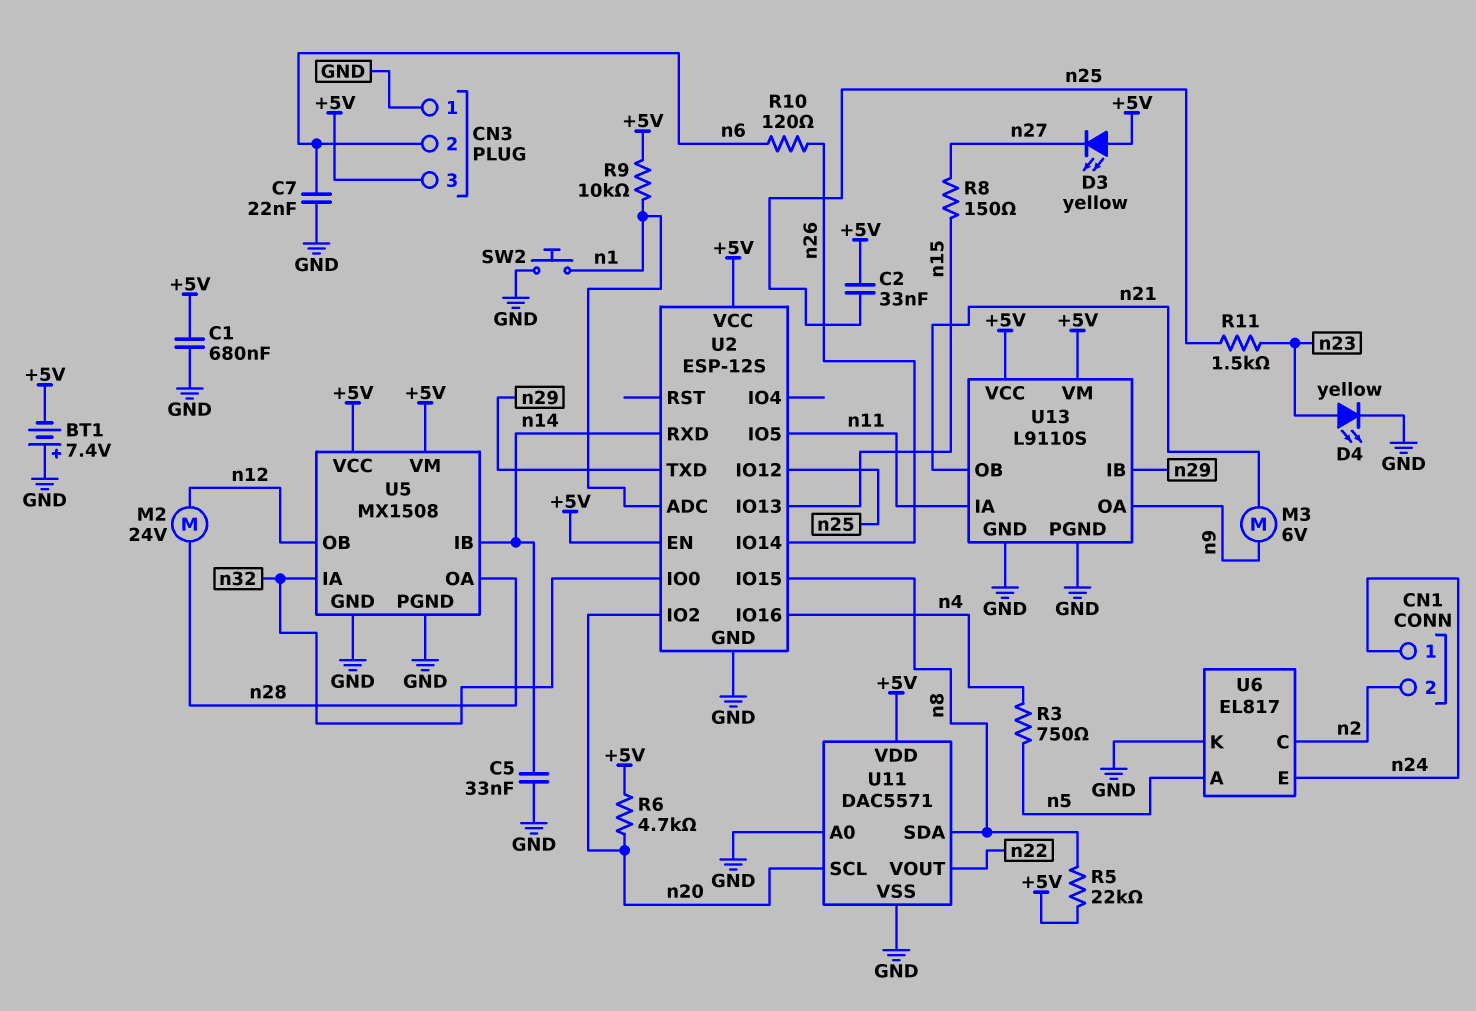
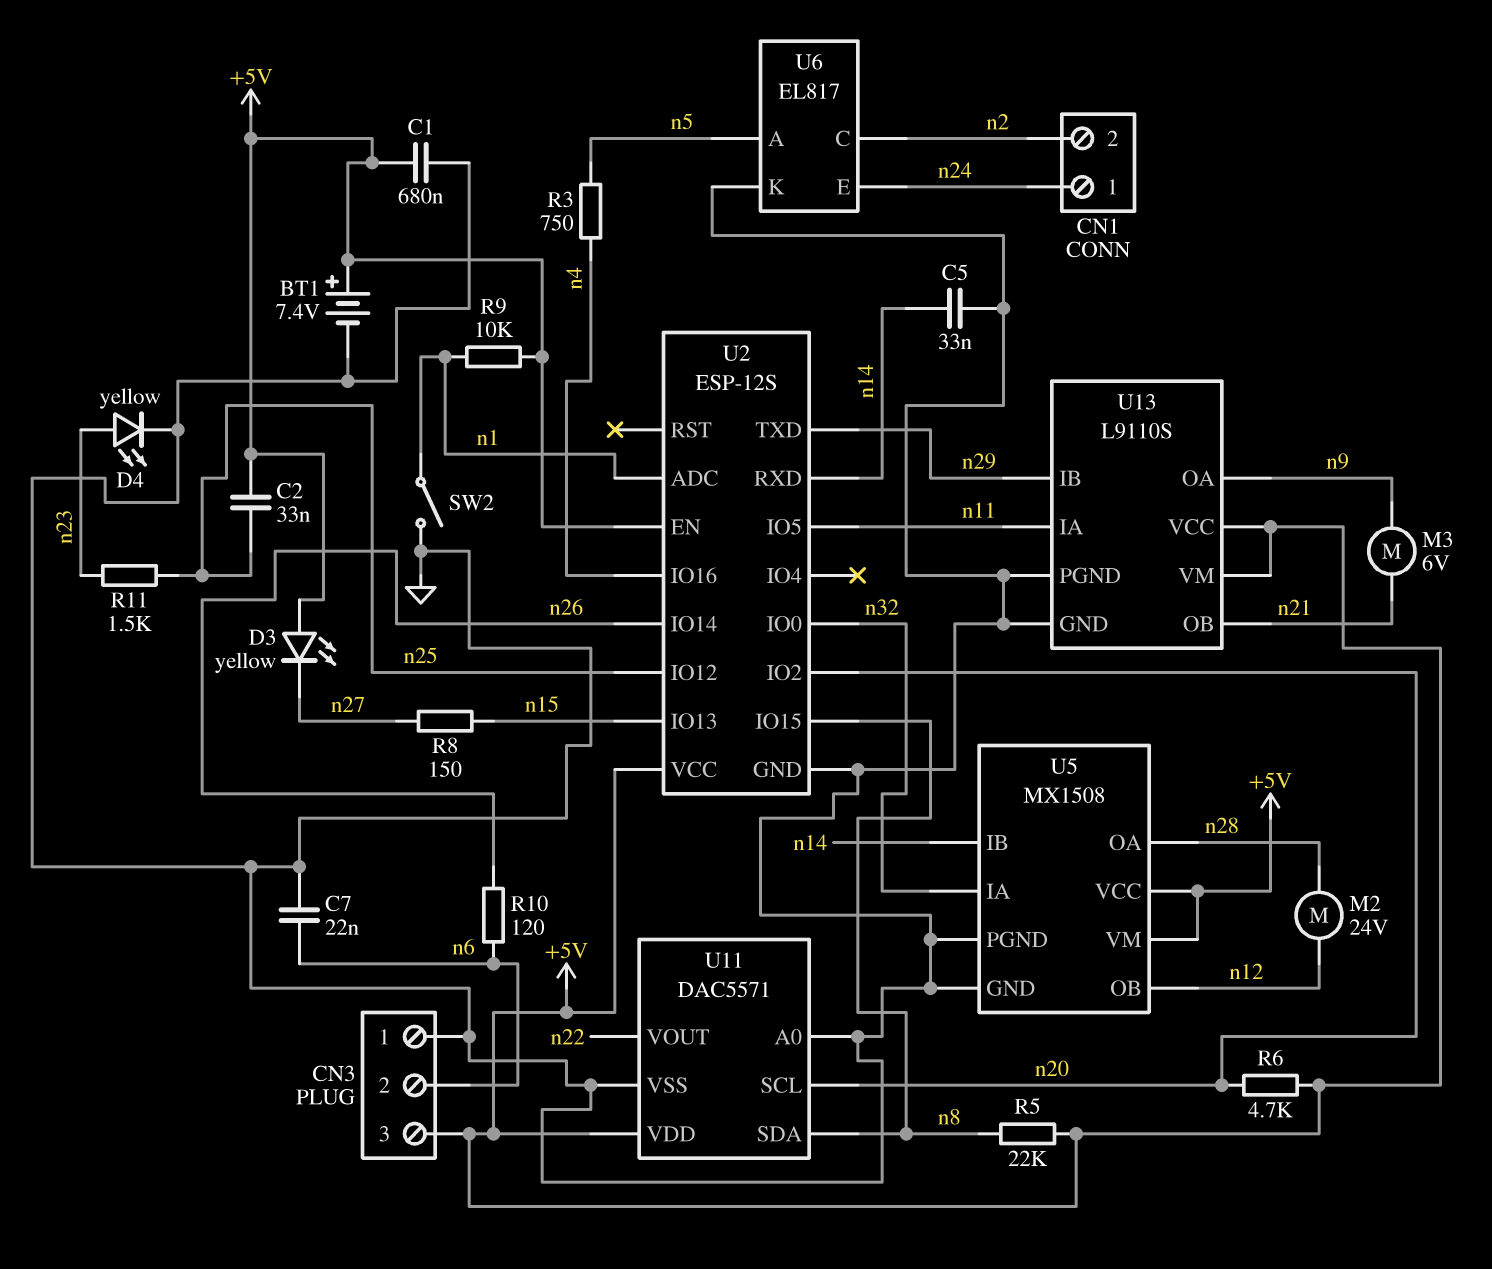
BT1: 7.4V (plus GND, minus +5V) -> 7.4V (plus +5V, minus GND)
SW2: button (GND, n1) -> switch (GND, n1)

